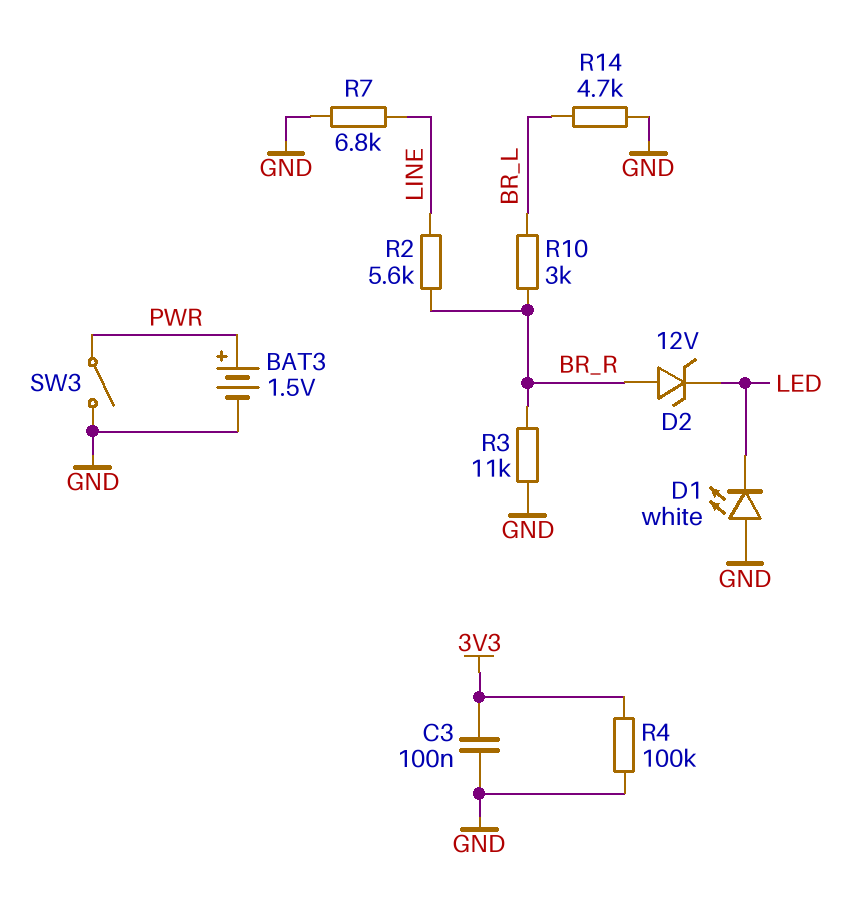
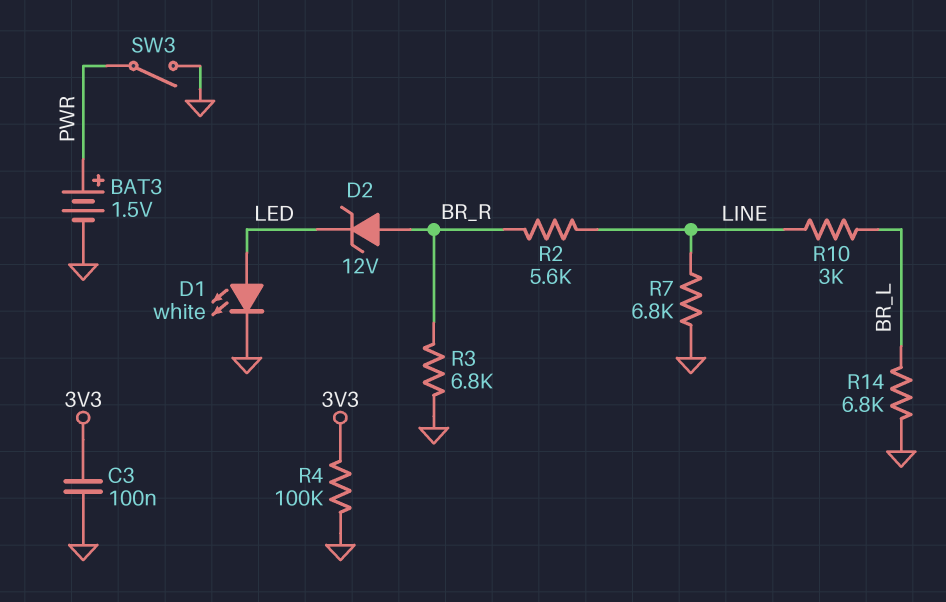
D1: LED white (A GND, K LED) -> LED white (A LED, K GND)
R3: 11k (BR_R, GND) -> 6.8k (BR_R, GND)
R10: 3k (BR_L, BR_R) -> 3k (BR_L, LINE)
R14: 4.7k (BR_L, GND) -> 6.8k (BR_L, GND)

